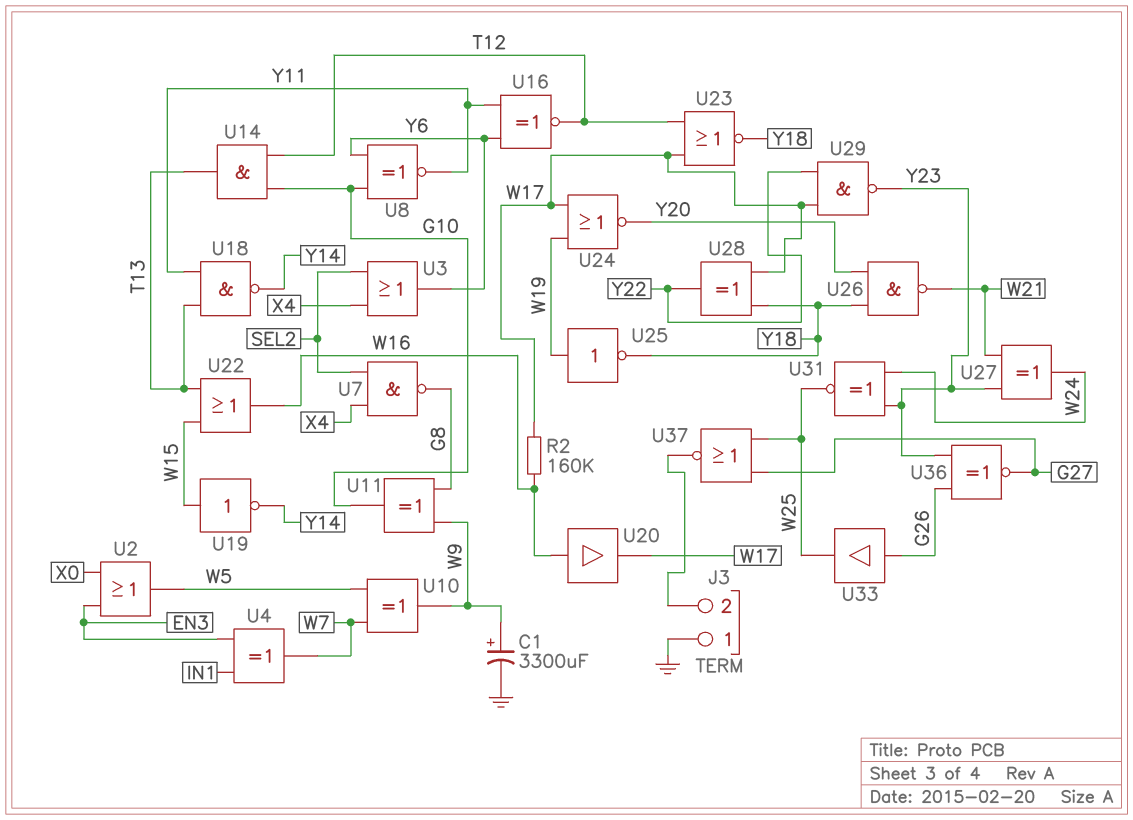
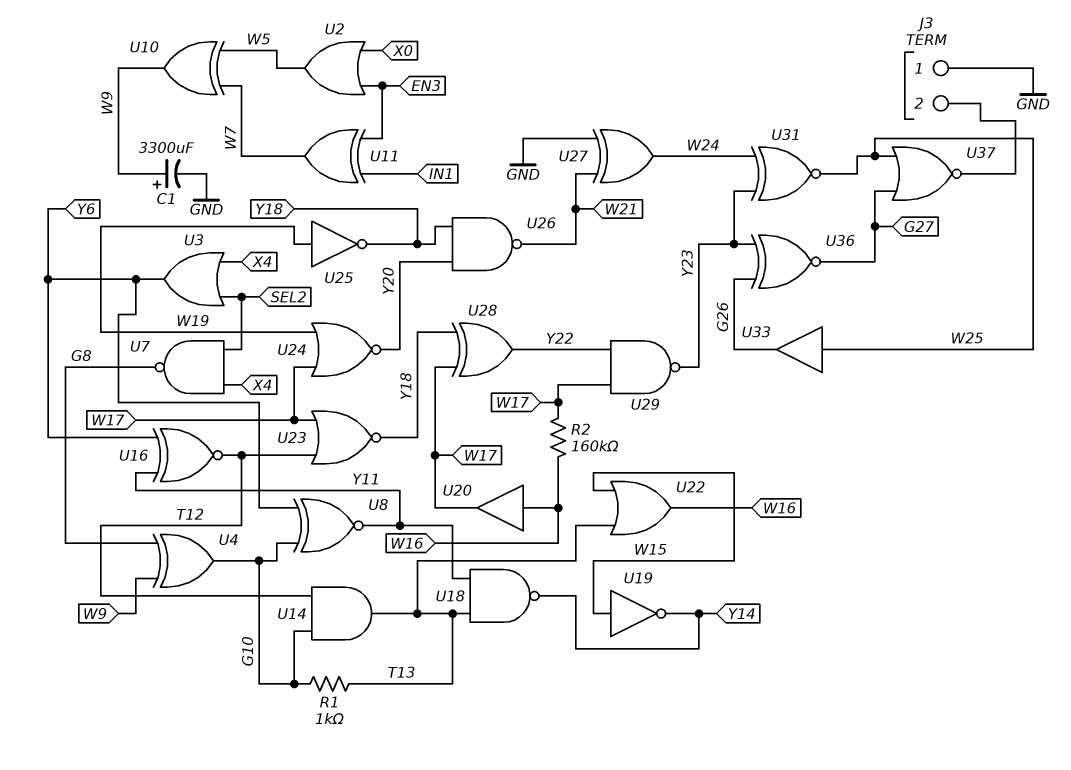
R1: none -> 1k (G10, T13)
U4: XOR (in EN3, in IN1, out W7) -> XOR (in G8, in W9, out G10)
U11: XOR (in G8, in W9, out G10) -> XOR (in EN3, in IN1, out W7)
U27: XOR (in W21, in Y23, out W24) -> XOR (in GND, in W21, out W24)
U33: buffer (in G26, out W25) -> buffer (in W25, out G26)

